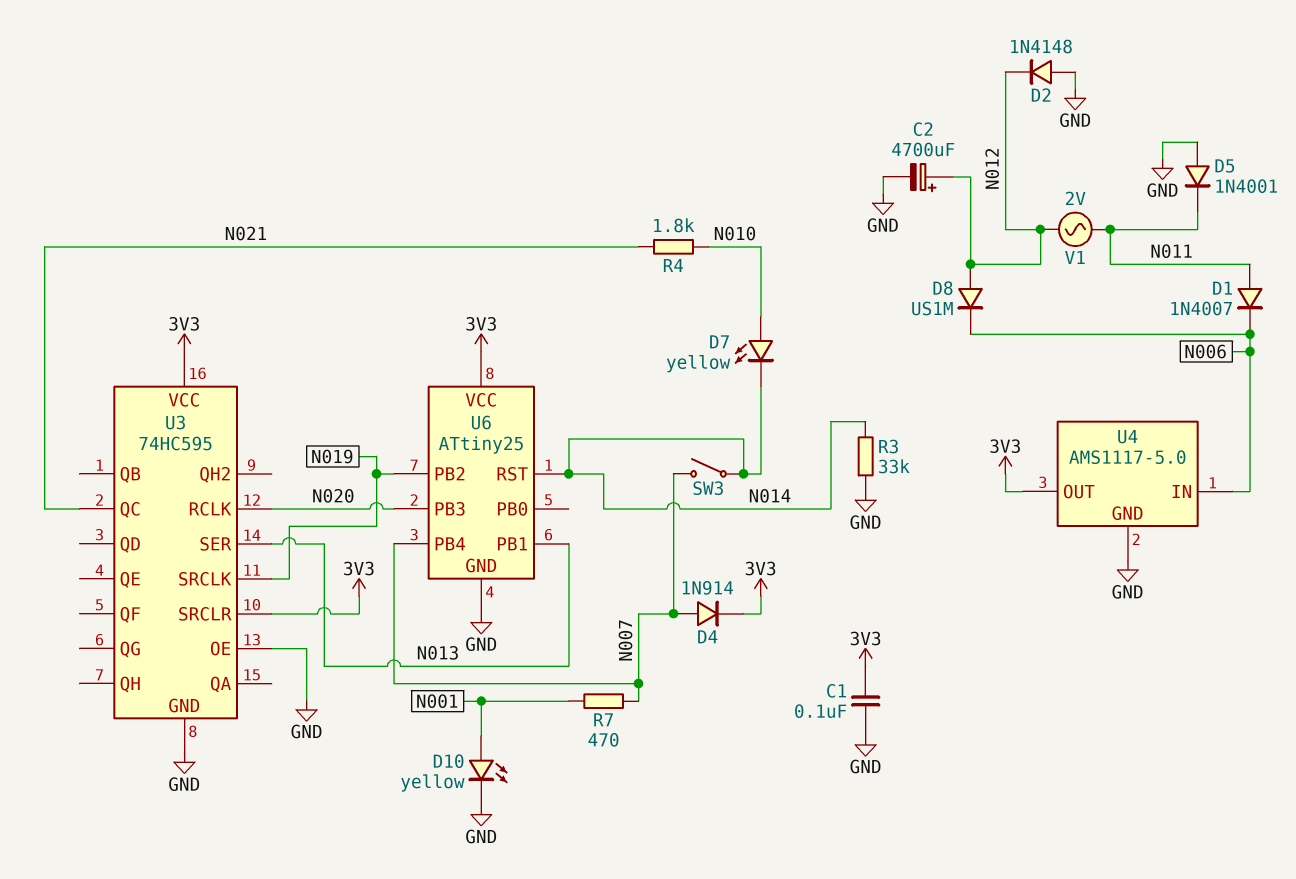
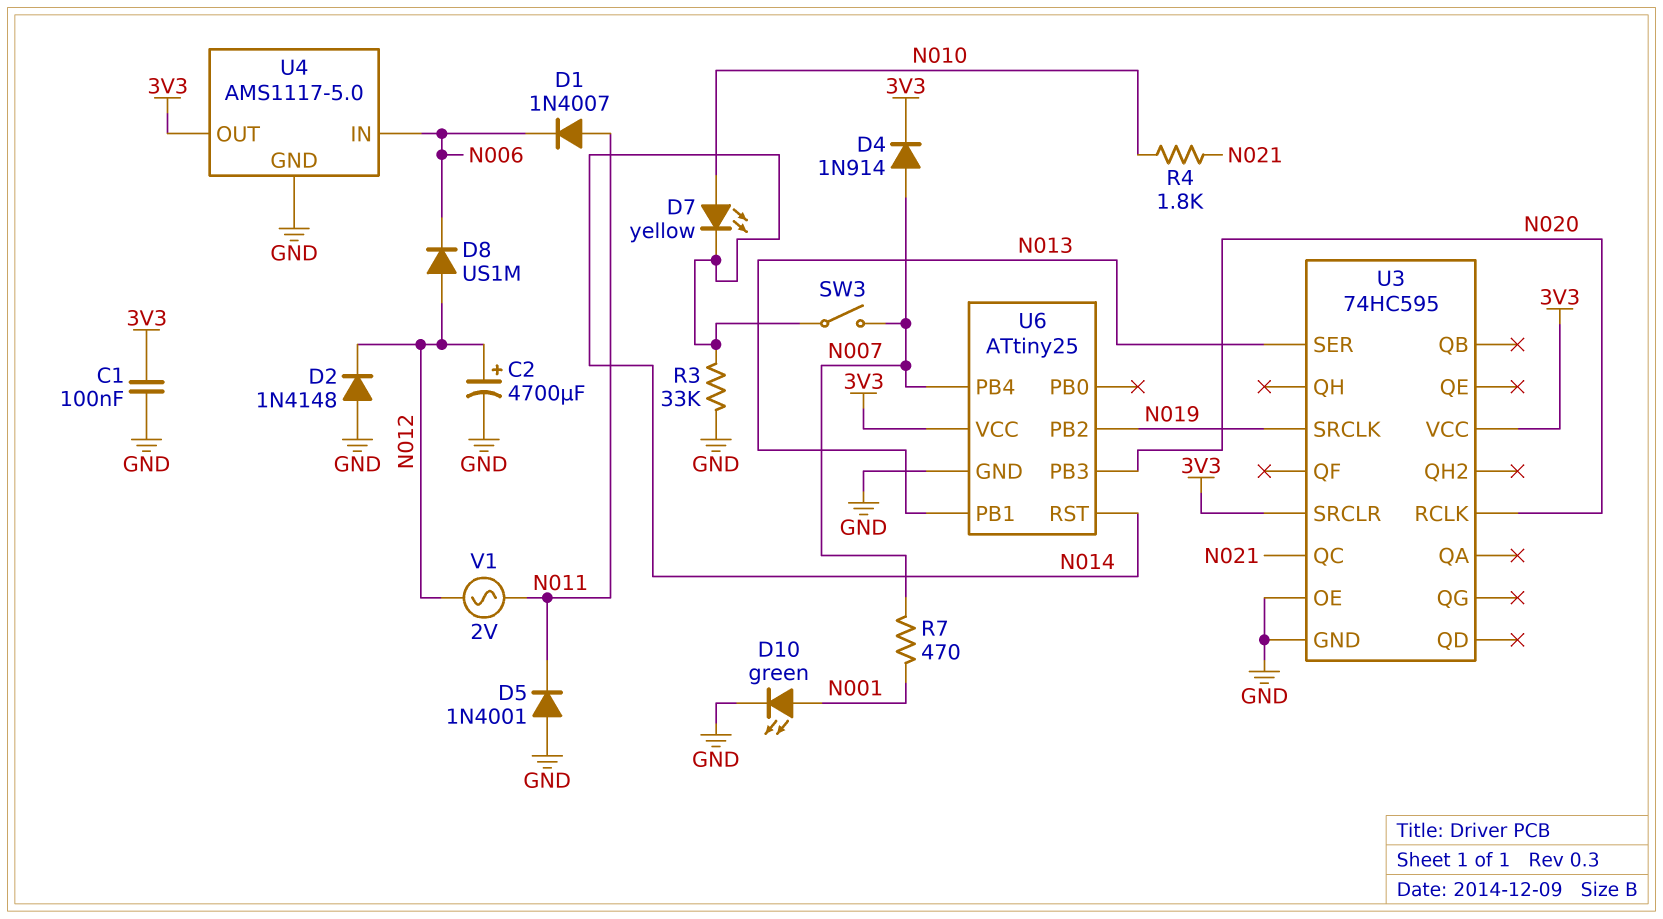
D10: LED yellow (A N001, K GND) -> LED green (A N001, K GND)

